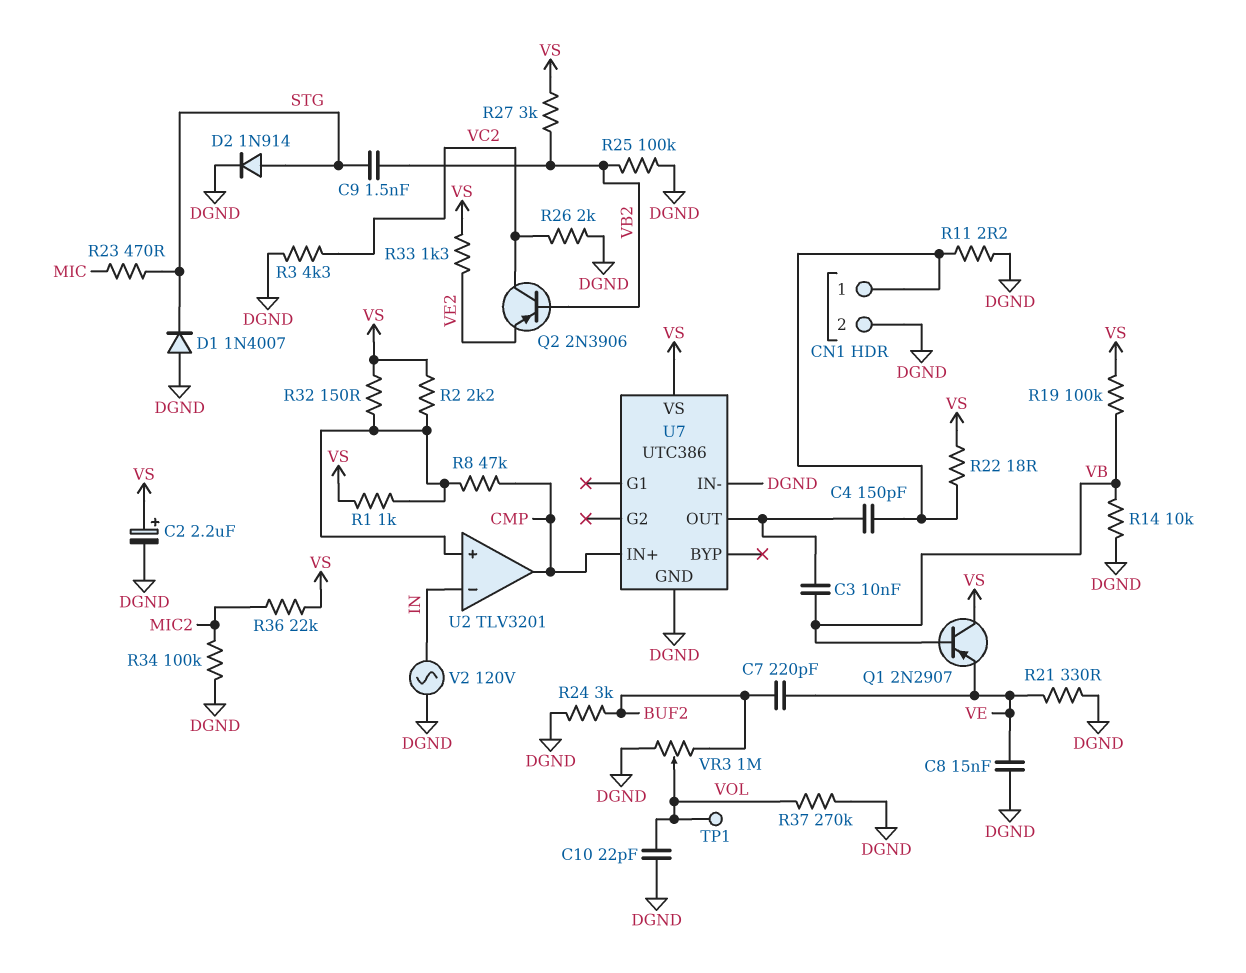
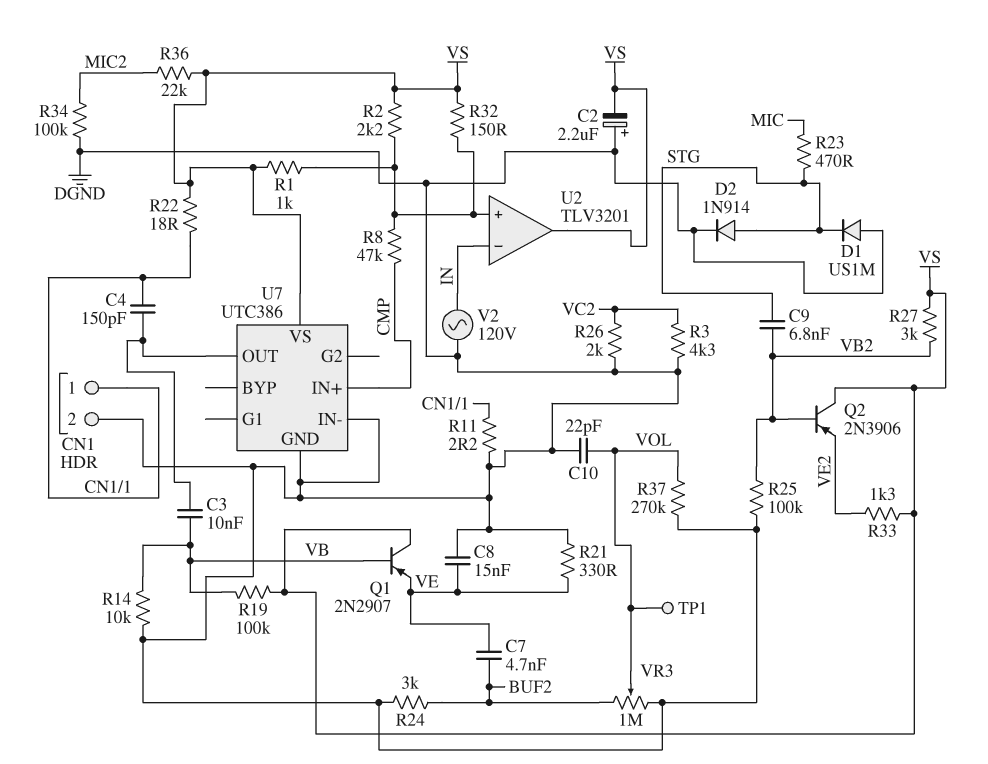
C2: 2.2uF (plus VS, minus DGND) -> 2.2uF (plus DGND, minus VS)
C7: 220pF (BUF2, VE) -> 4.7nF (BUF2, VE)
C9: 1.5nF (STG, VB2) -> 6.8nF (STG, VB2)
D1: diode 1N4007 (A DGND, K STG) -> diode US1M (A DGND, K STG)
Q2: PNP 2N3906 (B VB2, C VC2, E VE2) -> PNP 2N3906 (B VB2, C VS, E VE2)
U2 pin out: CMP -> VS

